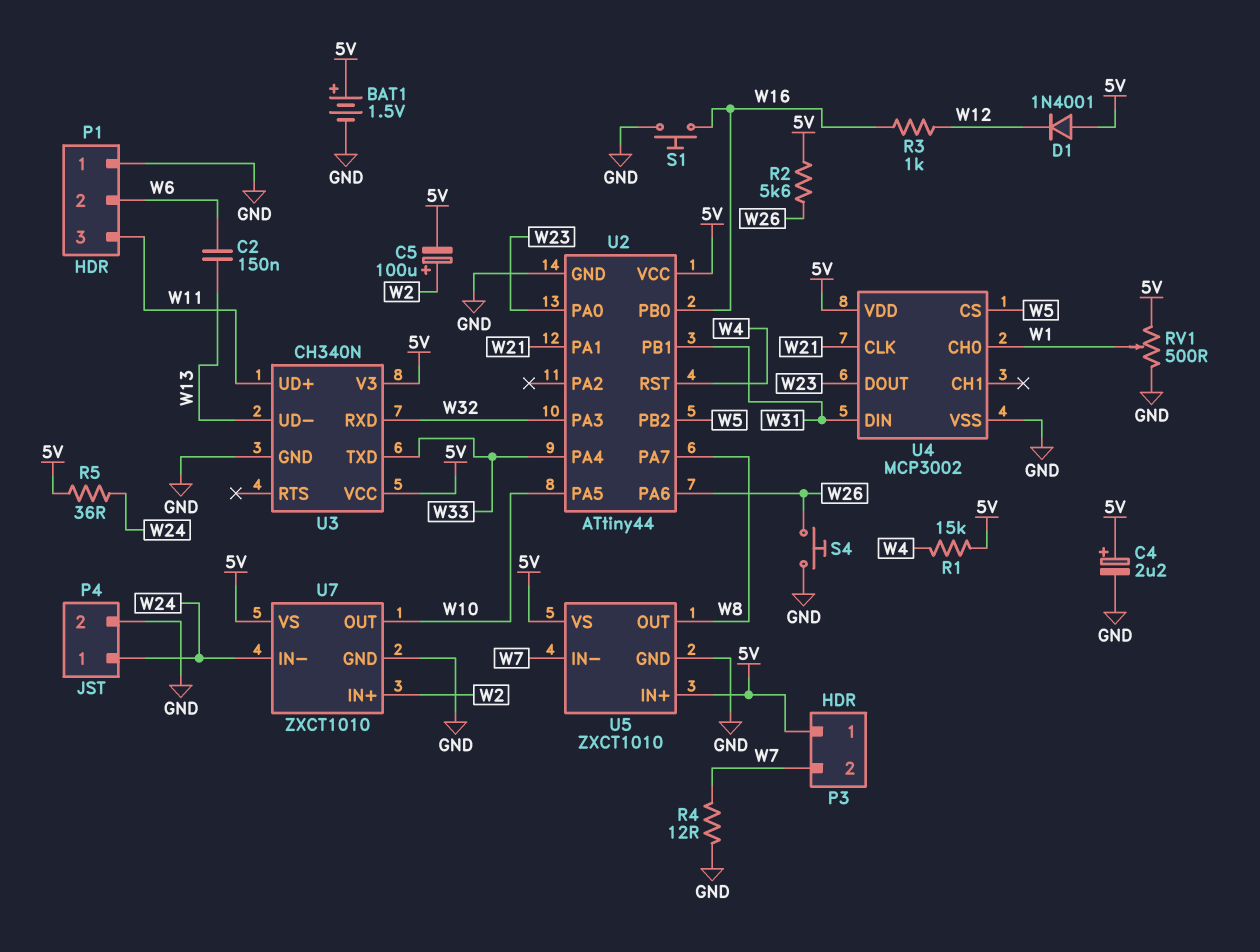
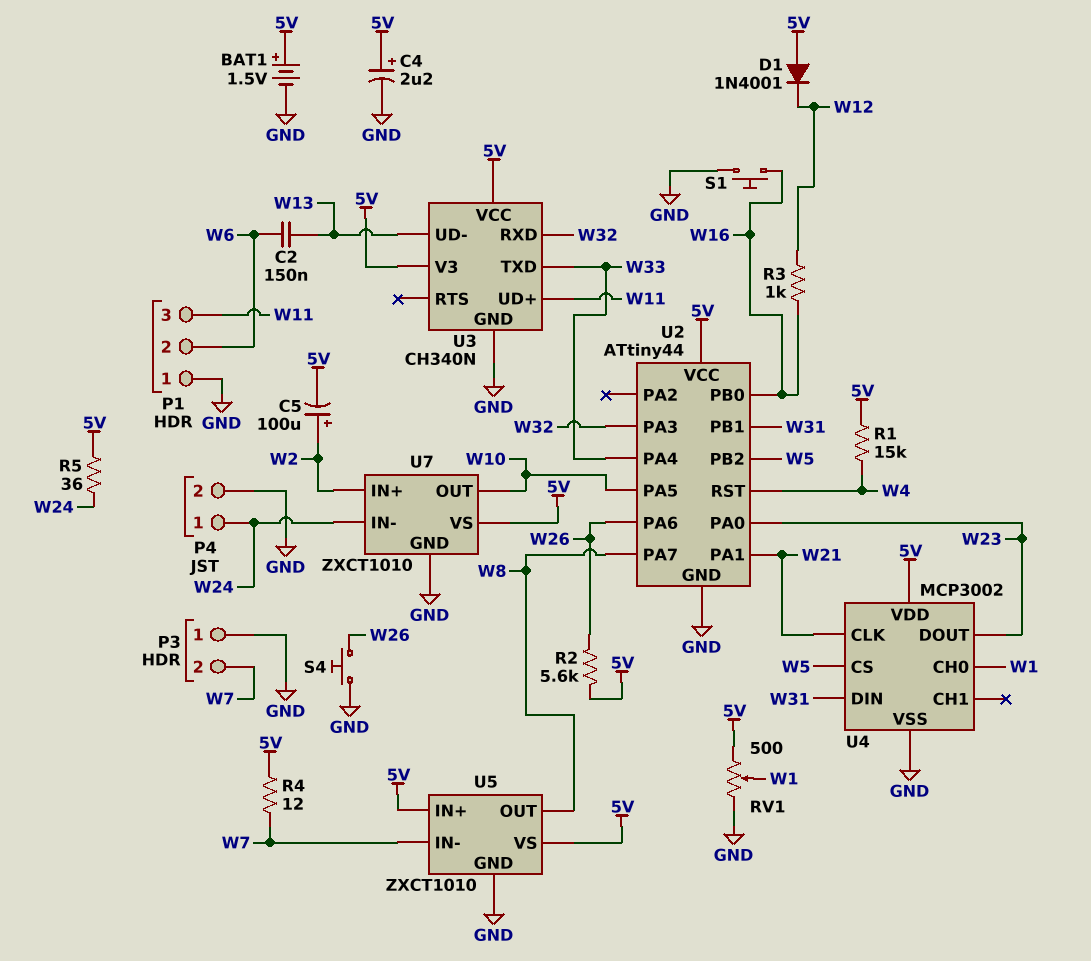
P3 pin 1: 5V -> GND
R4: 12 (GND, W7) -> 12 (5V, W7)

